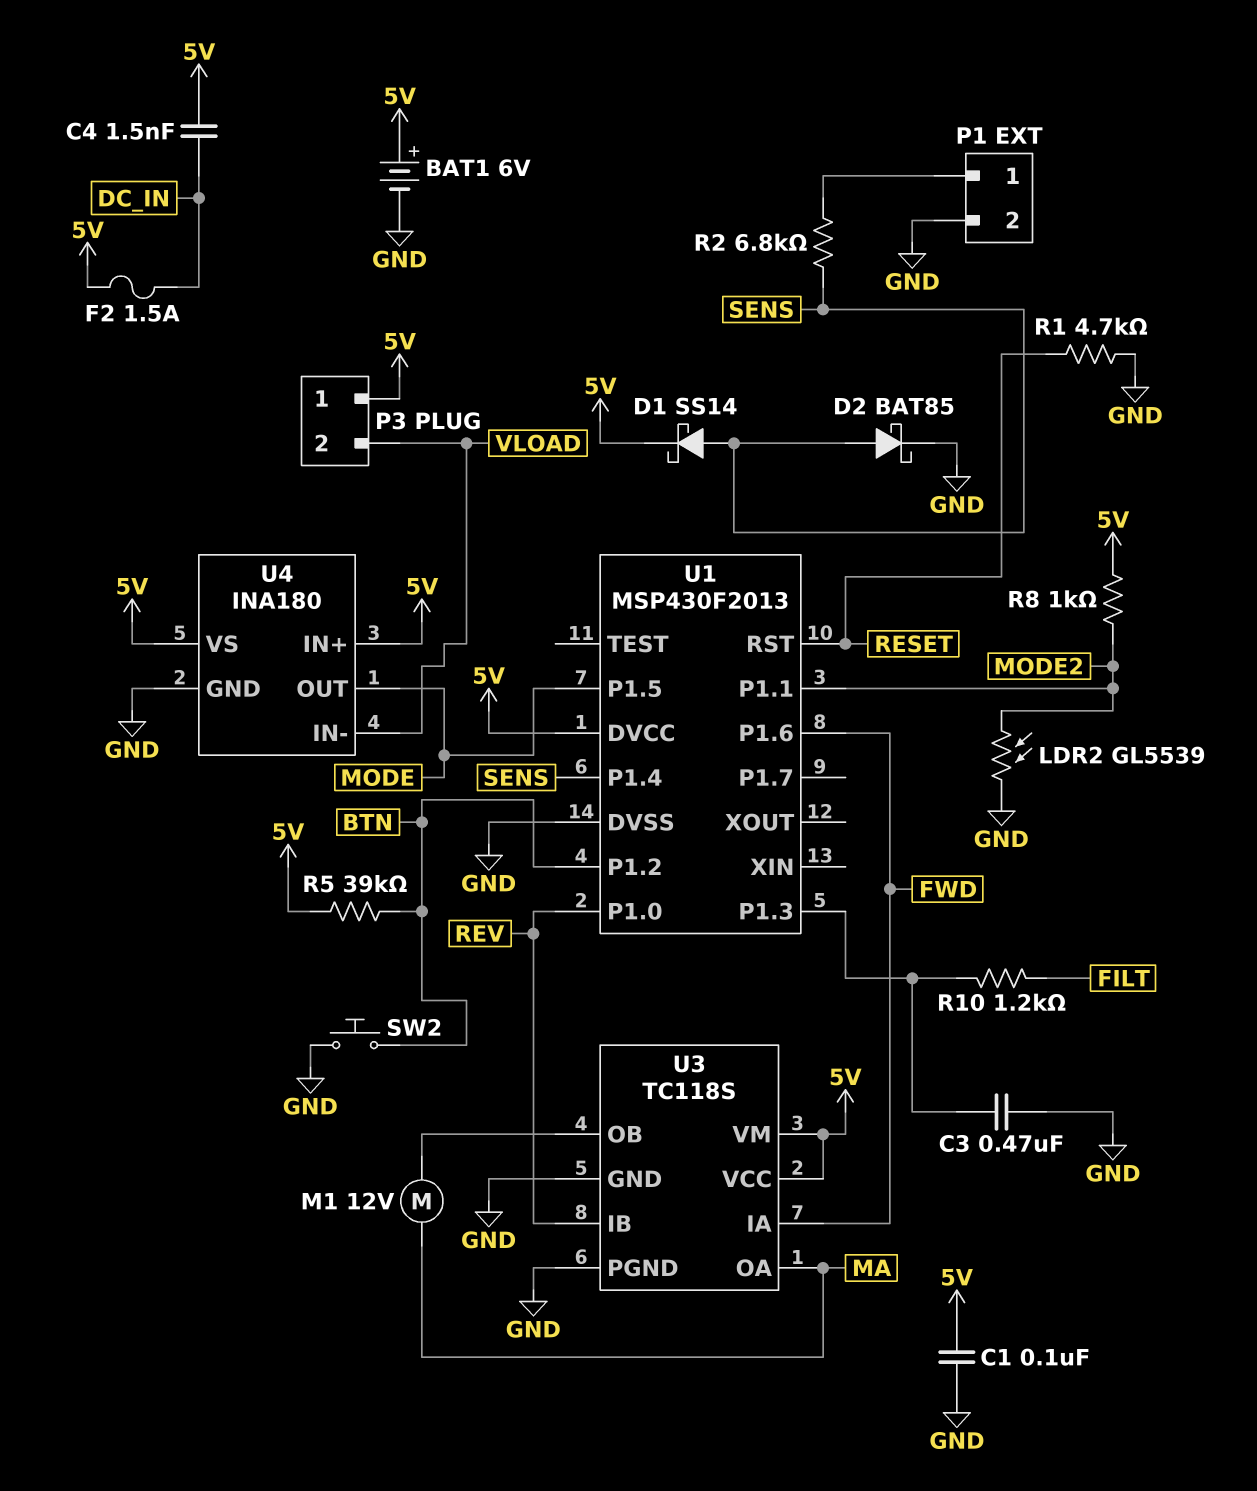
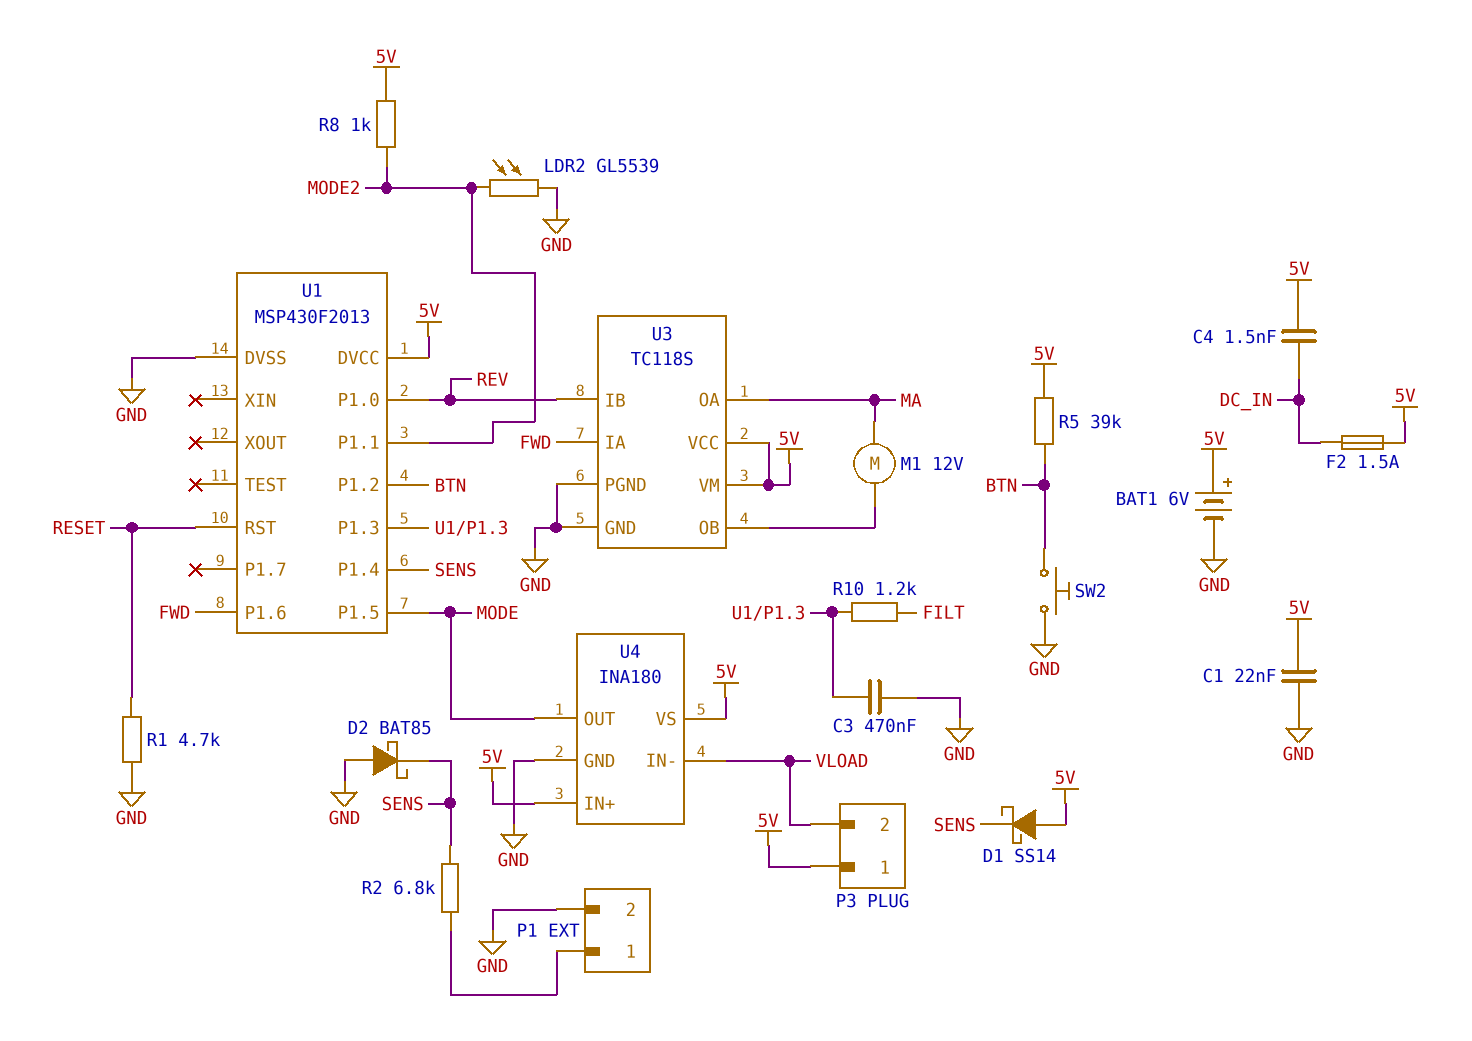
C1: 100nF (5V, GND) -> 22nF (5V, GND)
D1: schottky SS14 (A SENS, K 5V) -> schottky SS14 (A 5V, K SENS)
D2: schottky BAT85 (A SENS, K GND) -> schottky BAT85 (A GND, K SENS)

